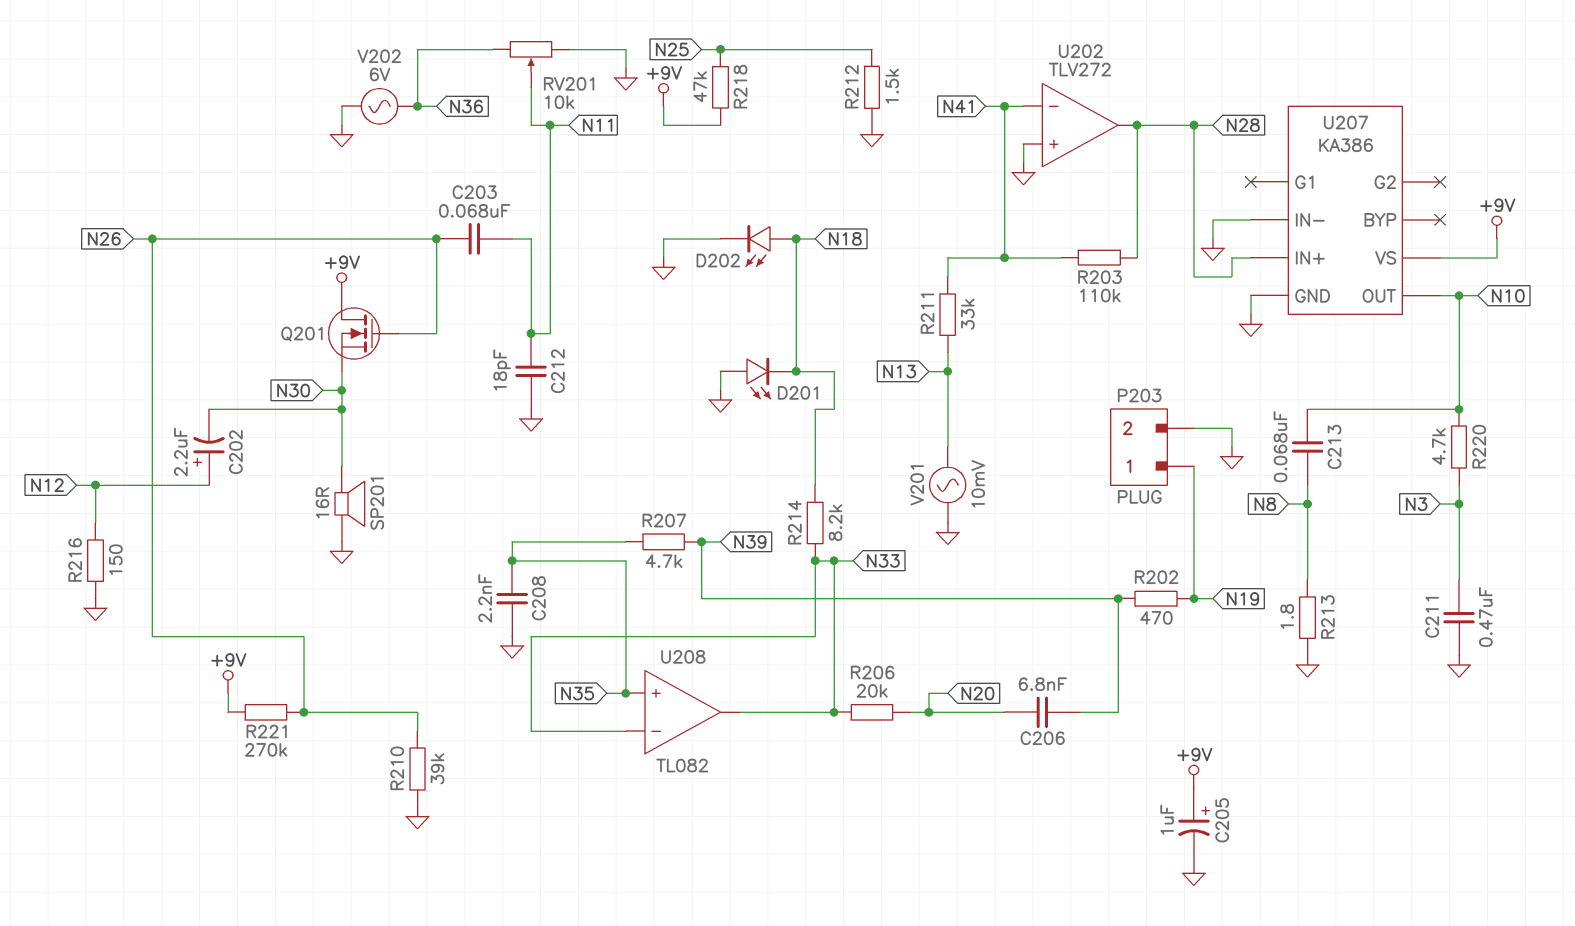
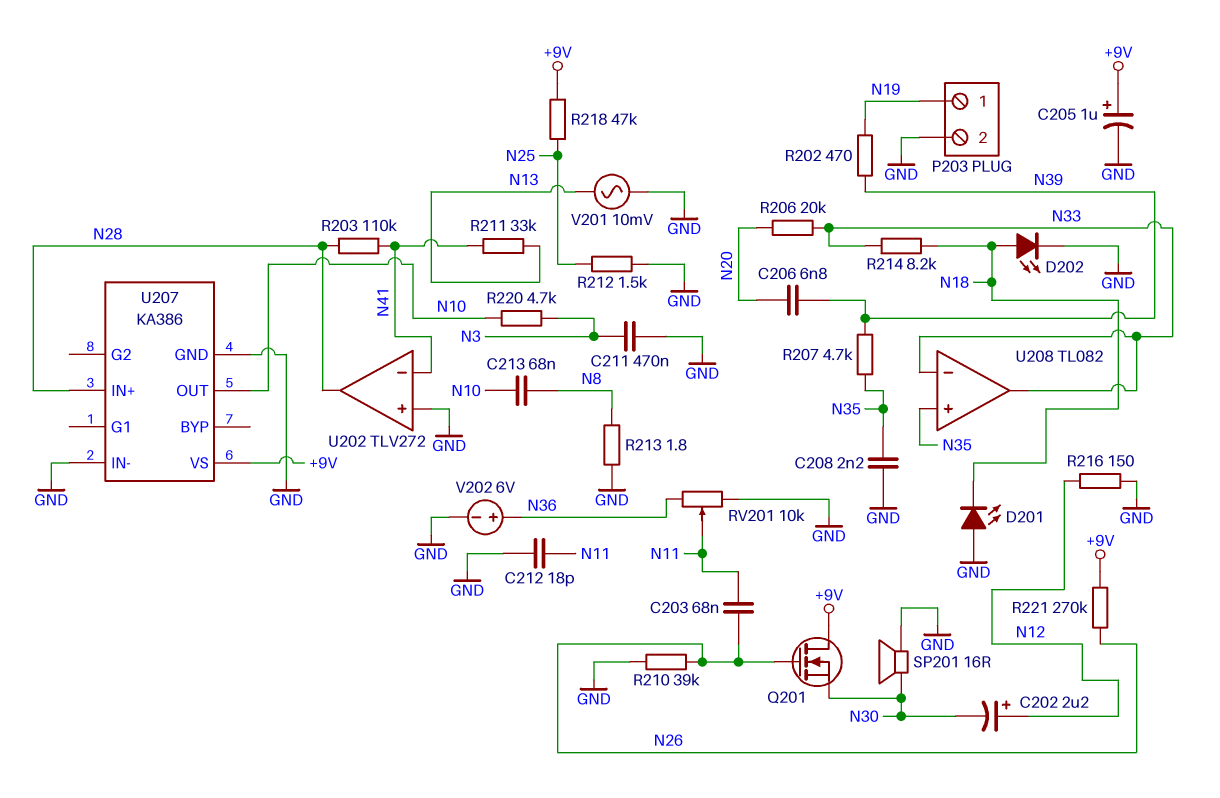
V202: AC 6V (GND, N36) -> 6V (plus N36, minus GND)

